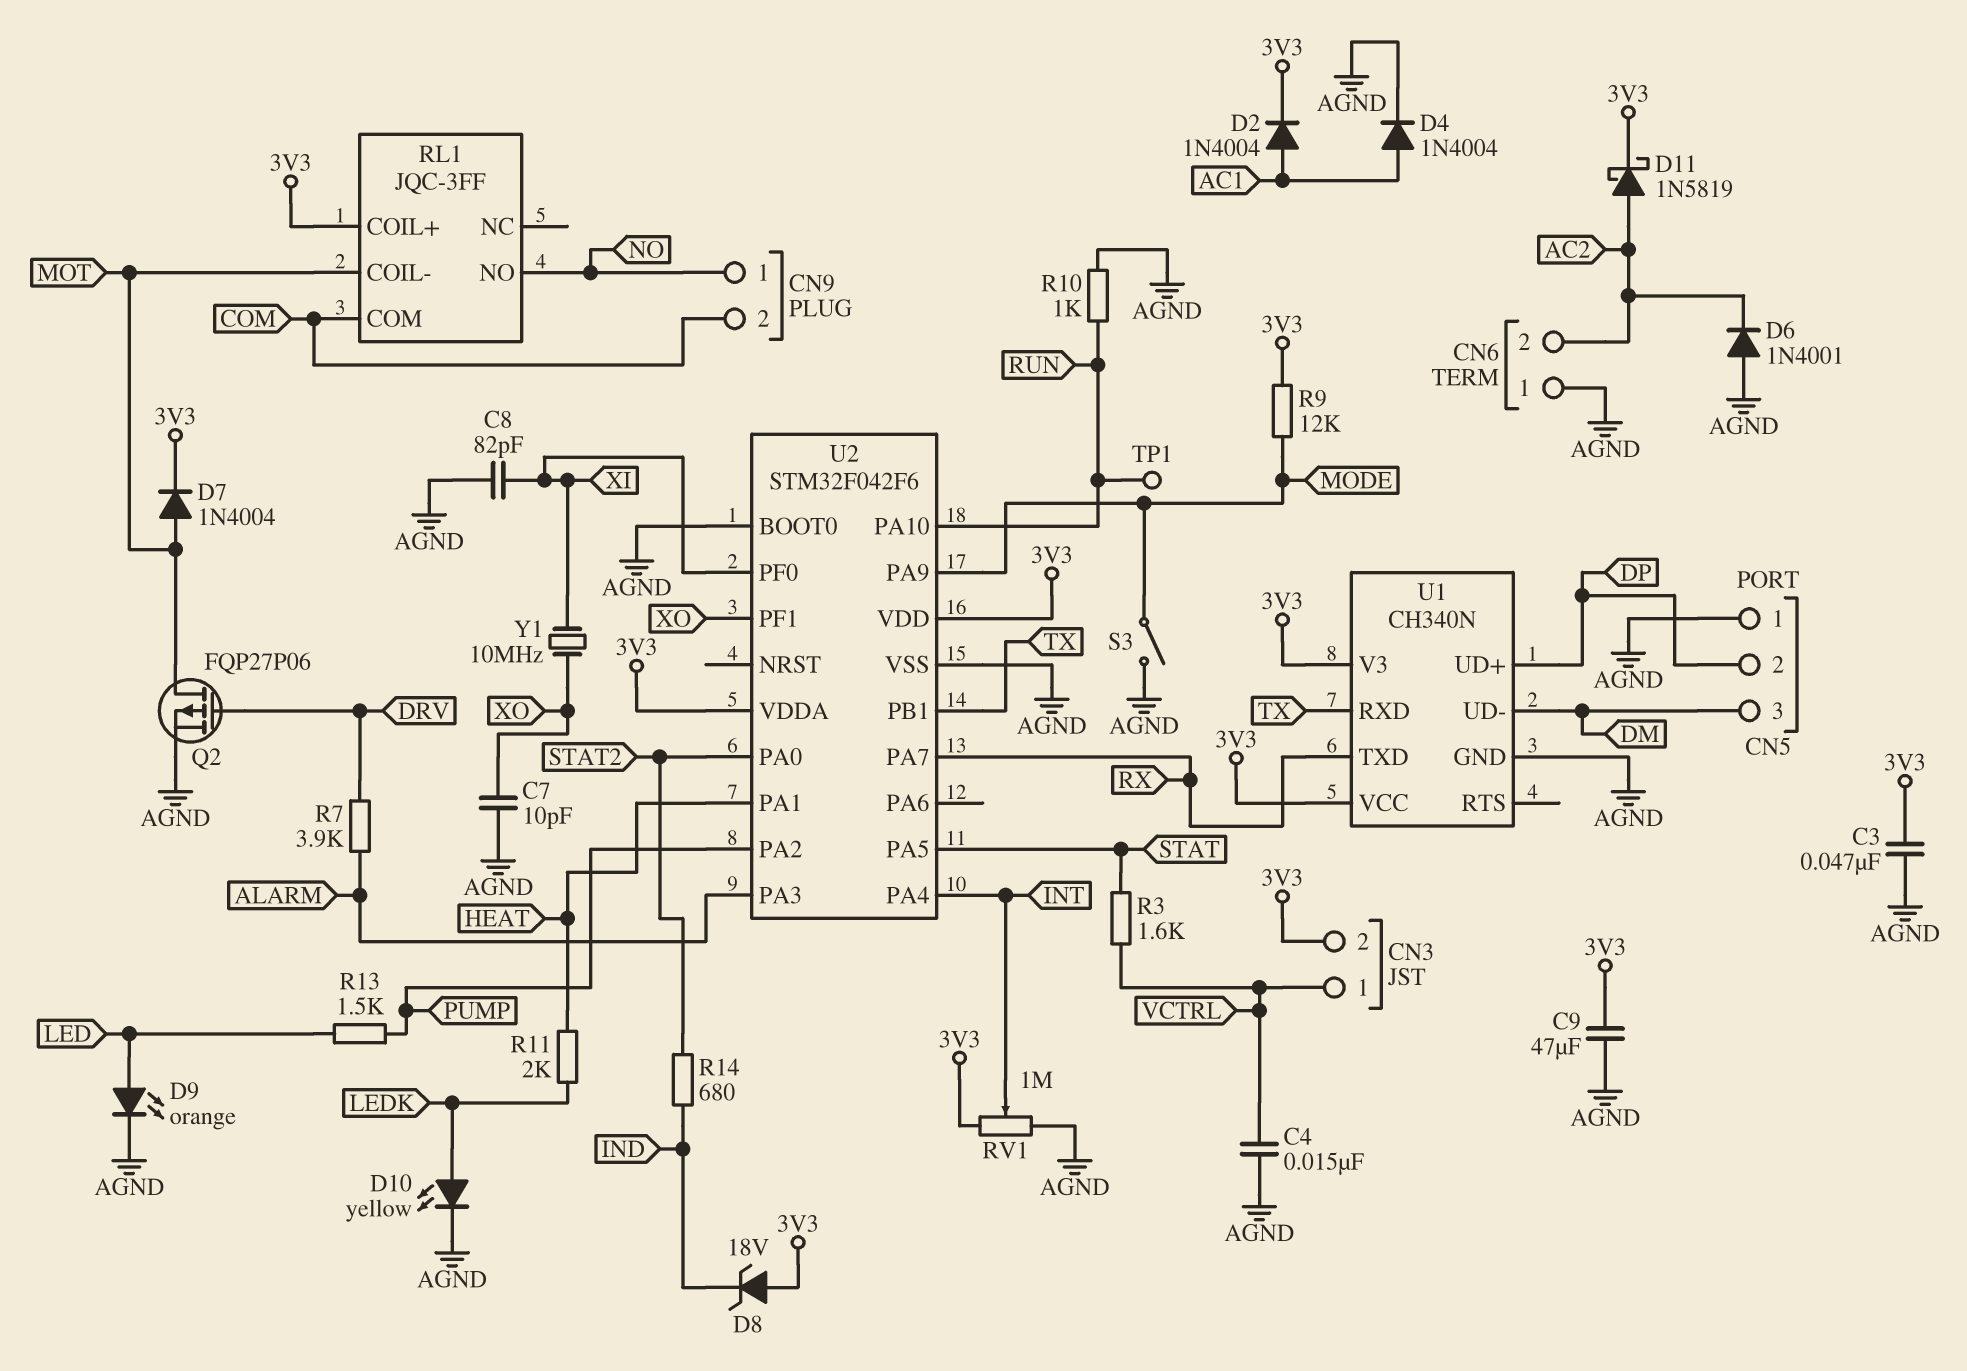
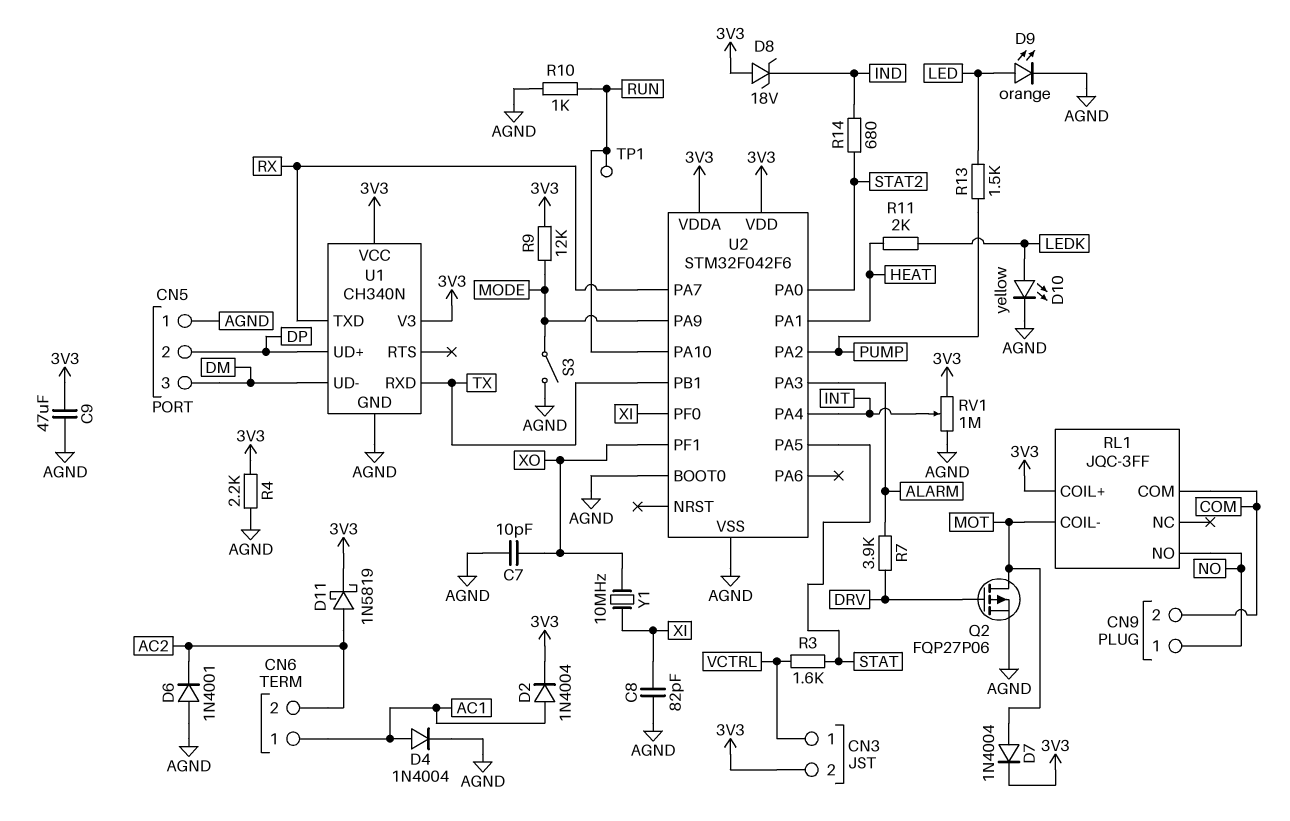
C3: 47nF (3V3, AGND) -> none
C4: 15nF (AGND, VCTRL) -> none
CN6 pin 1: AGND -> AC1
R4: none -> 2.2k (3V3, AGND)

